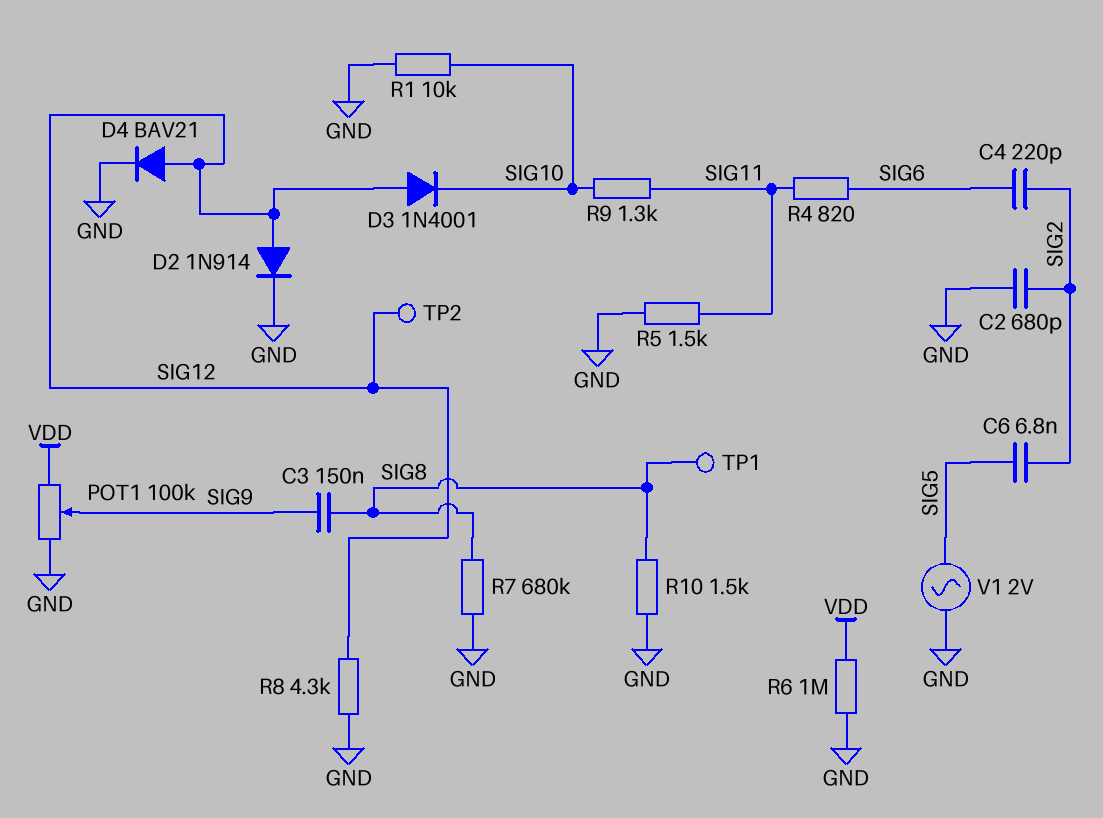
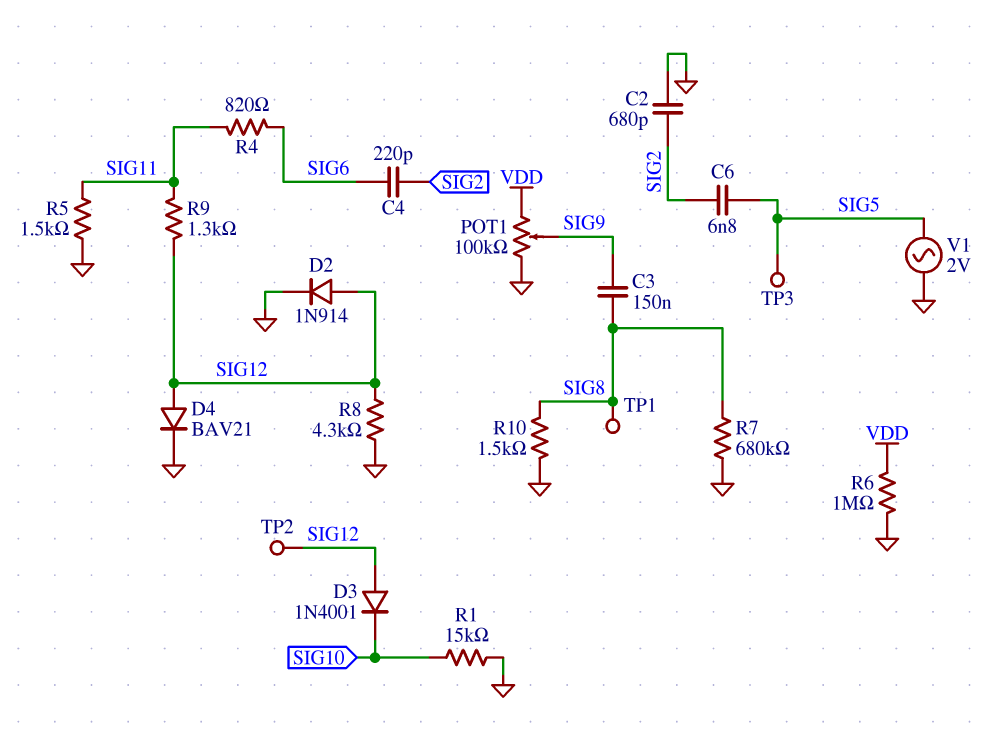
R1: 10k (GND, SIG10) -> 15k (GND, SIG10)
R9: 1.3k (SIG10, SIG11) -> 1.3k (SIG11, SIG12)
TP3: none -> test point (SIG5)

